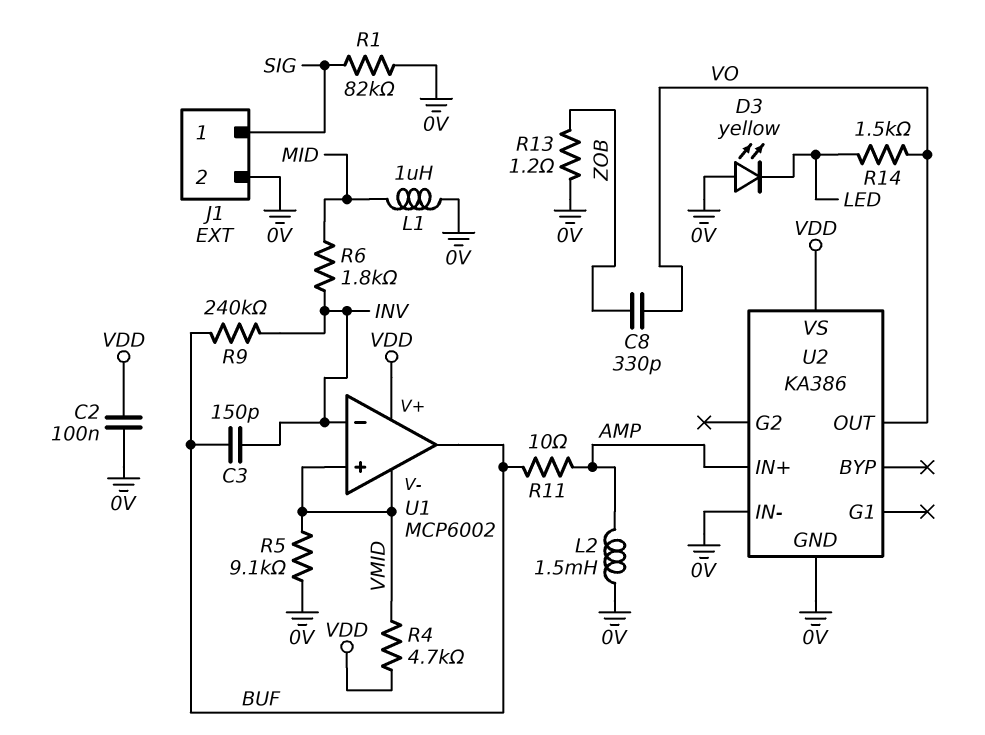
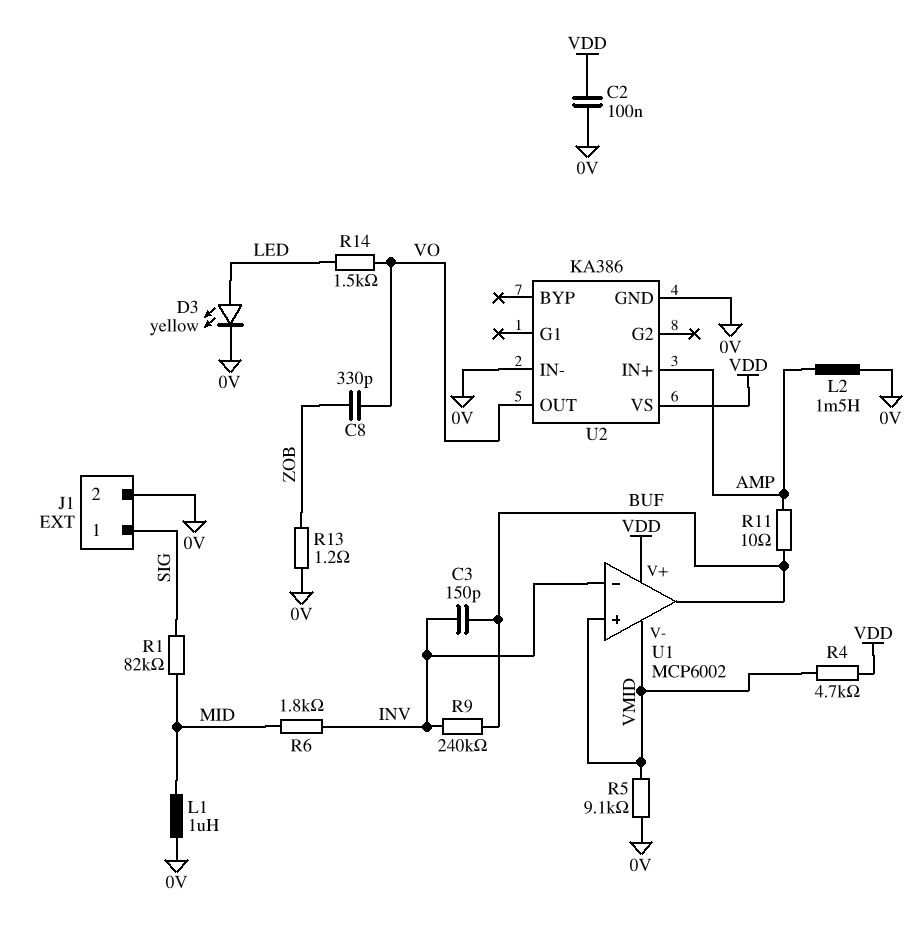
D3: LED yellow (A 0V, K LED) -> LED yellow (A LED, K 0V)
R1: 82k (0V, SIG) -> 82k (MID, SIG)

